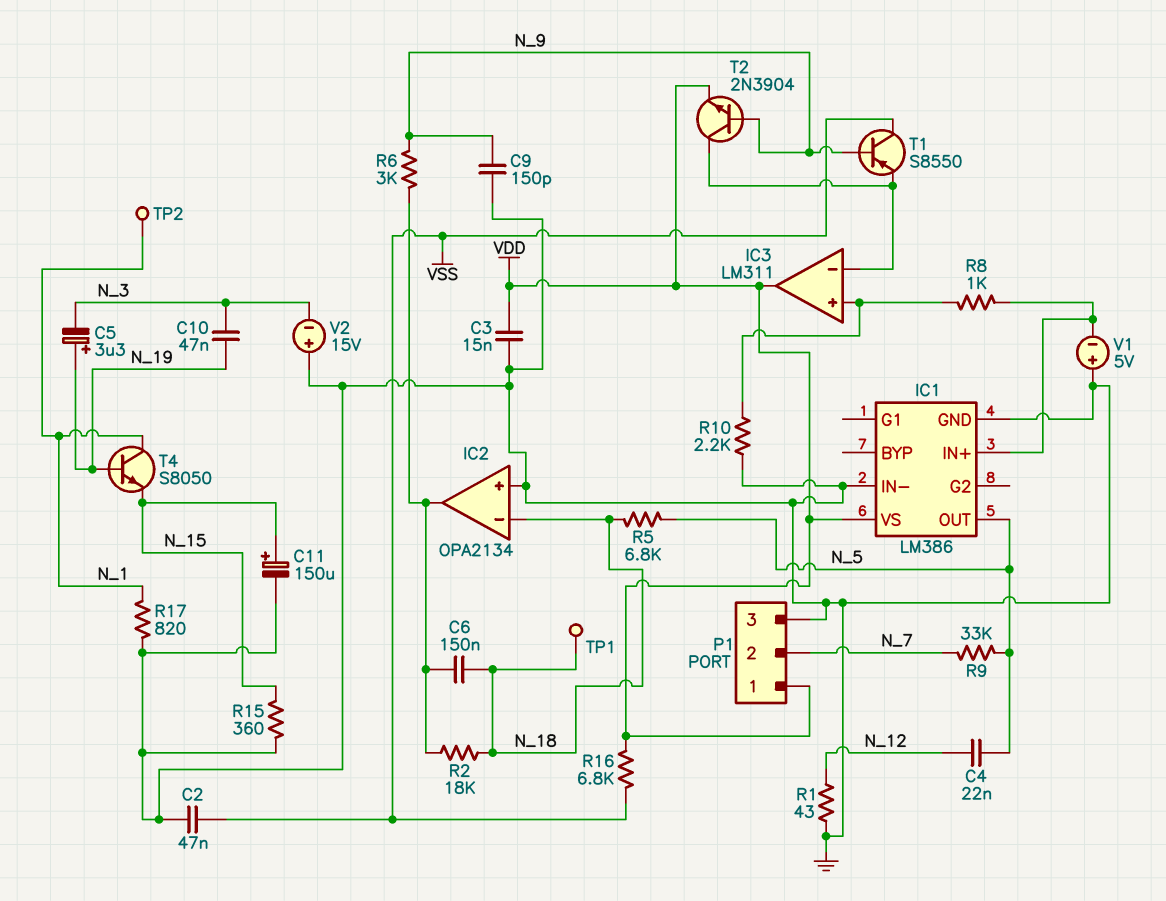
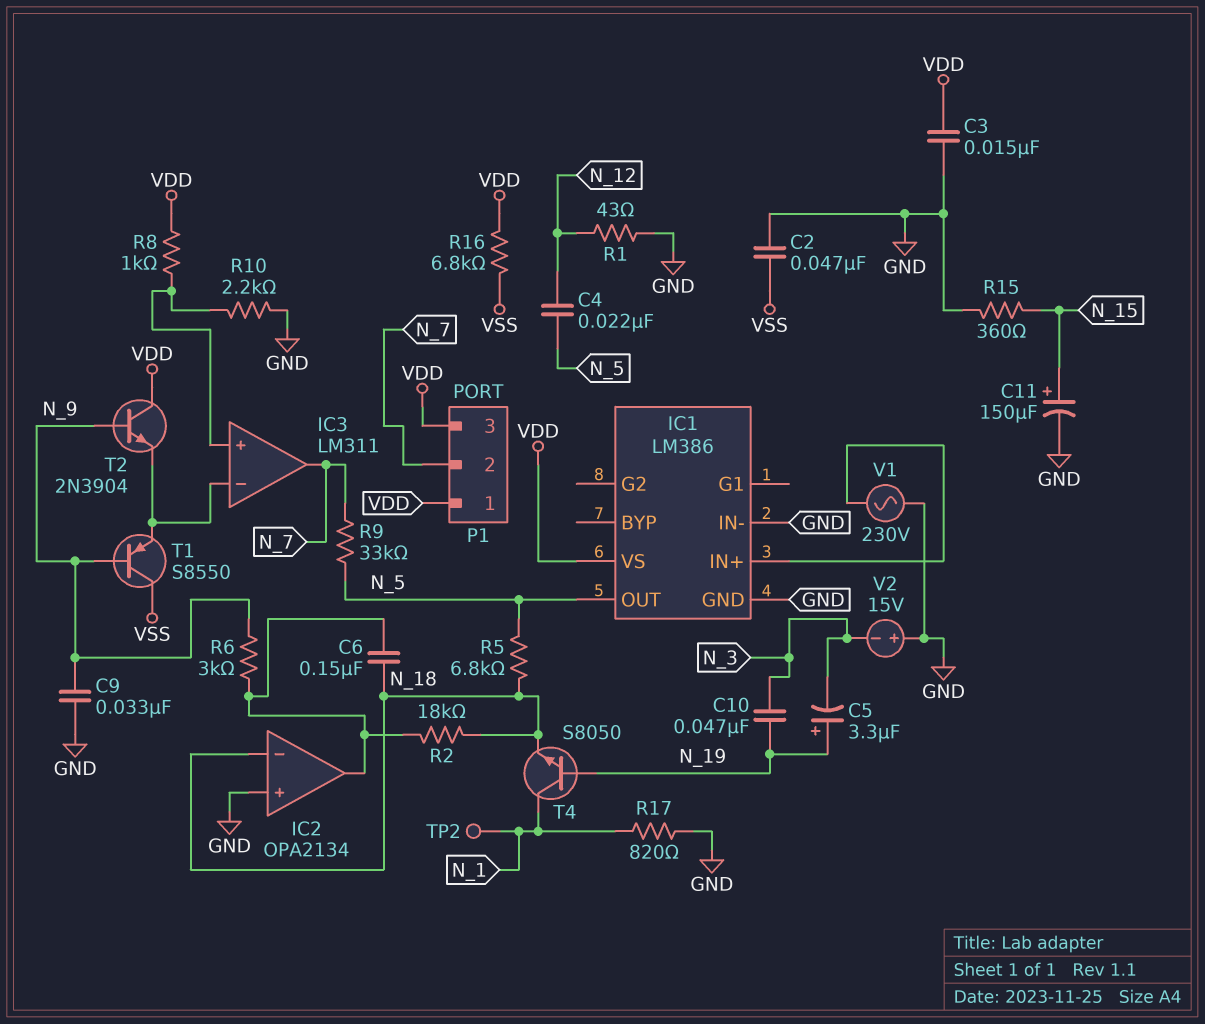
C9: 150pF (GND, N_9) -> 33nF (GND, N_9)
IC3 pin out: VDD -> N_7
P1 pin 3: GND -> VDD
R8: 1k (IC1/IN+, IC3/in+) -> 1k (IC3/in+, VDD)
T2: NPN 2N3904 (B N_9, C IC3/in-, E VDD) -> NPN 2N3904 (B N_9, C VDD, E IC3/in-)
T4: NPN S8050 (B N_19, C N_1, E N_15) -> NPN S8050 (B N_19, C N_1, E N_18)
TP1: test point (N_18) -> none
V1: 5V (plus GND, minus IC1/IN+) -> AC 230V (GND, IC1/IN+)

